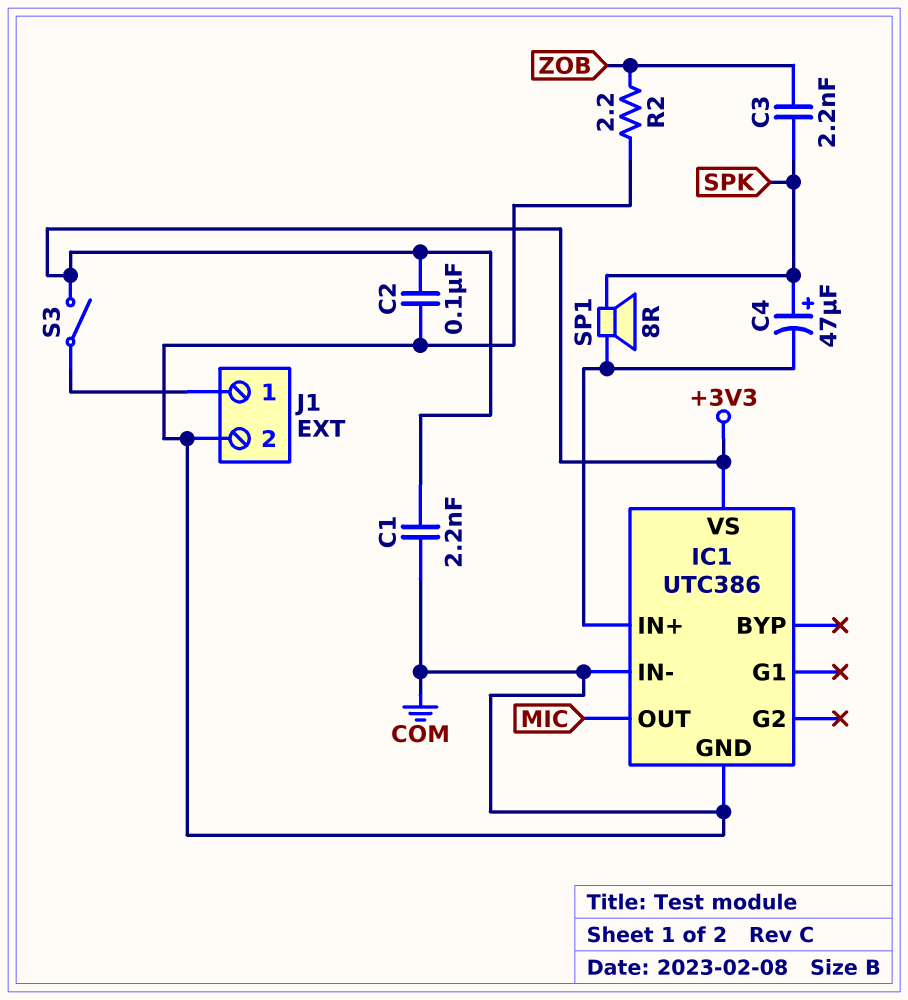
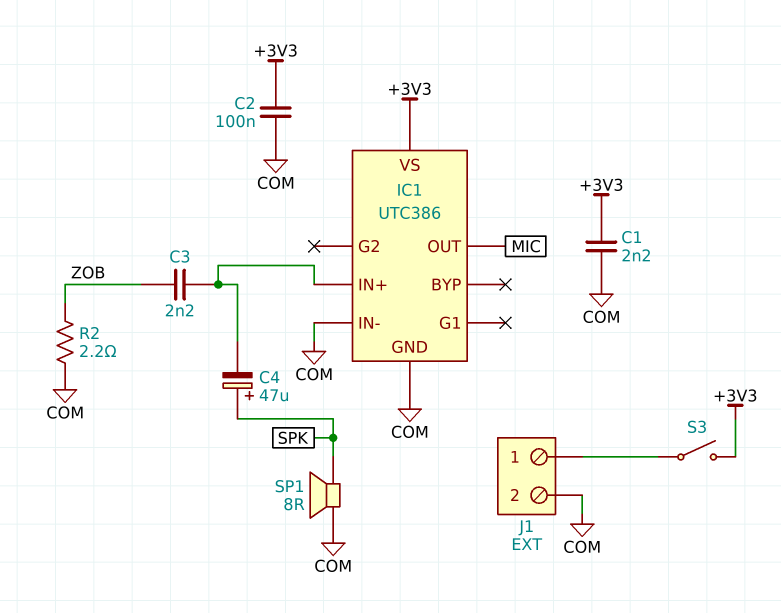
C3: 2.2nF (SPK, ZOB) -> 2.2nF (IC1/IN+, ZOB)
SP1: speaker 8R (IC1/IN+, SPK) -> speaker 8R (COM, SPK)

